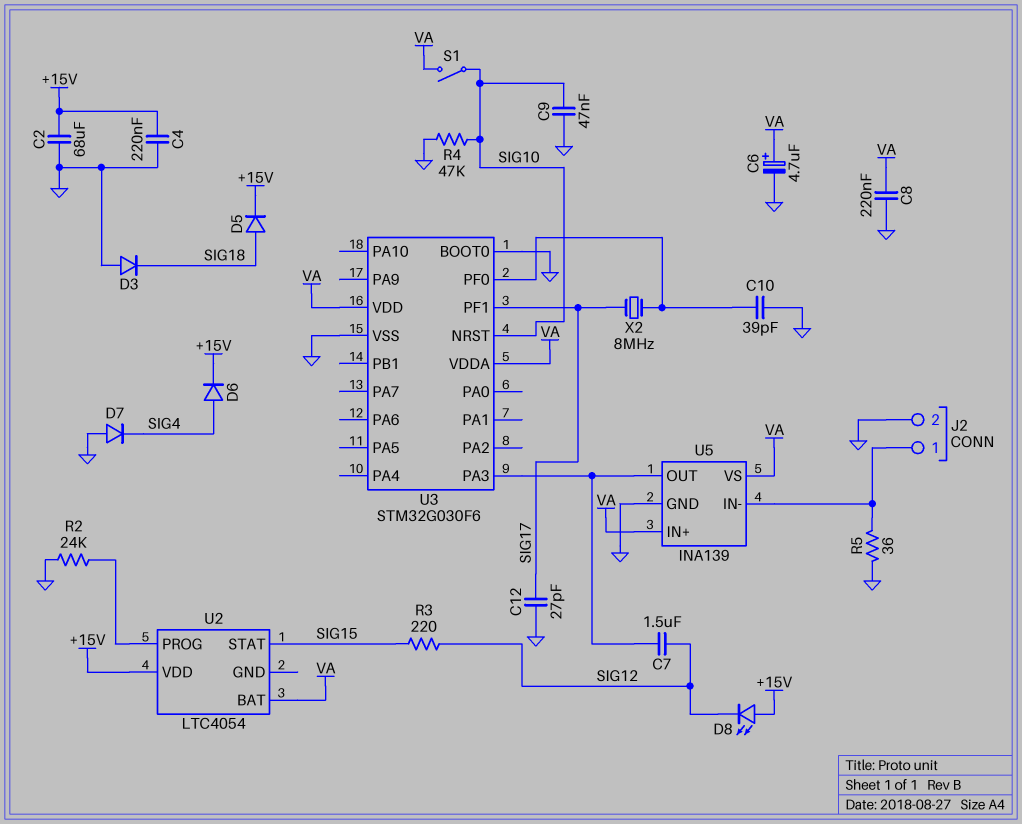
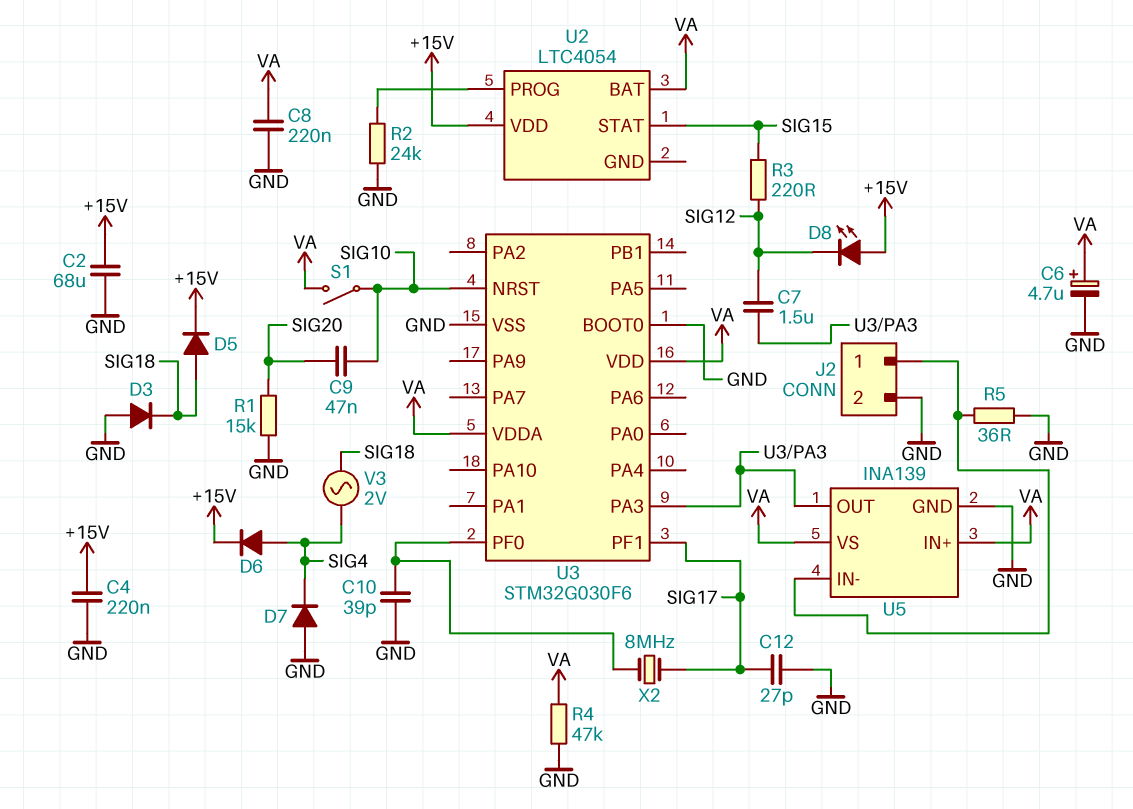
C9: 47nF (GND, SIG10) -> 47nF (SIG10, SIG20)
R1: none -> 15k (GND, SIG20)
R4: 47k (GND, SIG10) -> 47k (GND, VA)
V3: none -> AC 2V (SIG4, SIG18)

